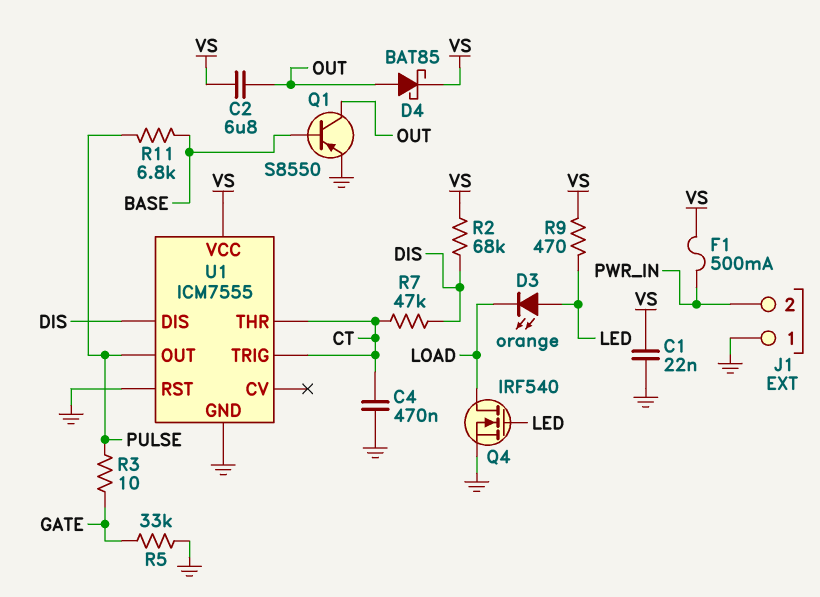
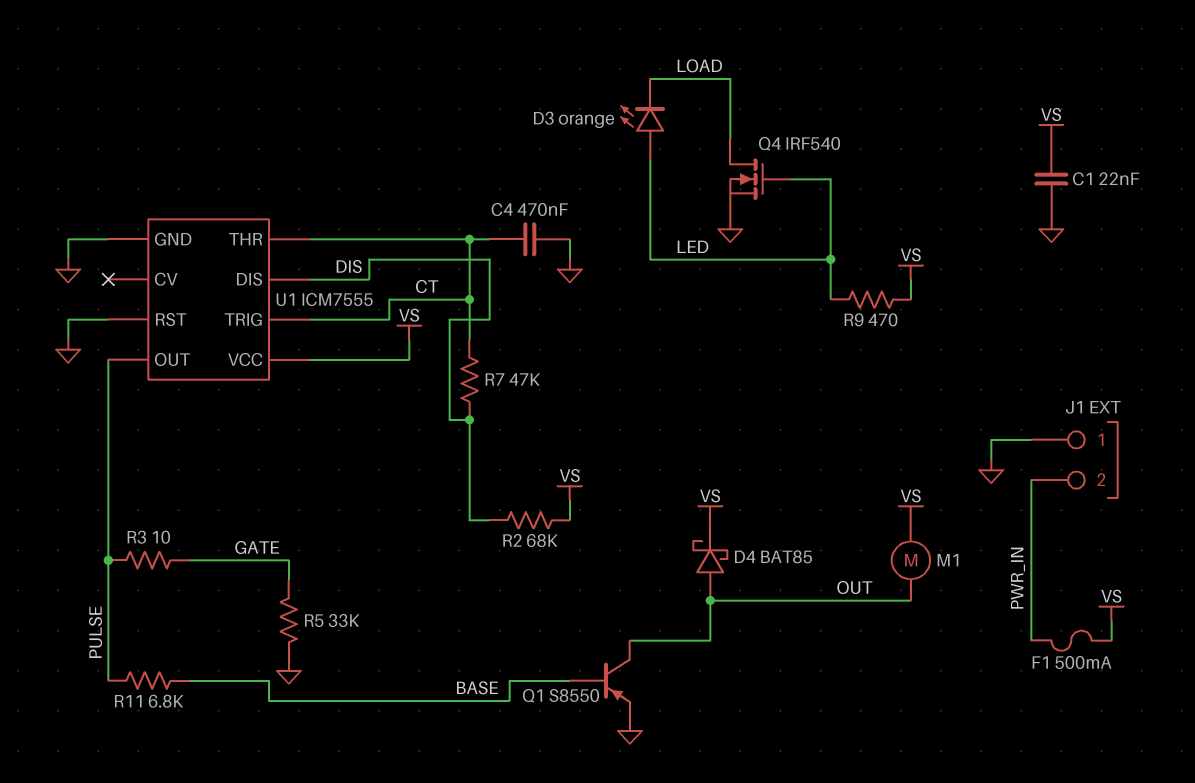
C2: 6.8uF (OUT, VS) -> none
M1: none -> motor (OUT, VS)

